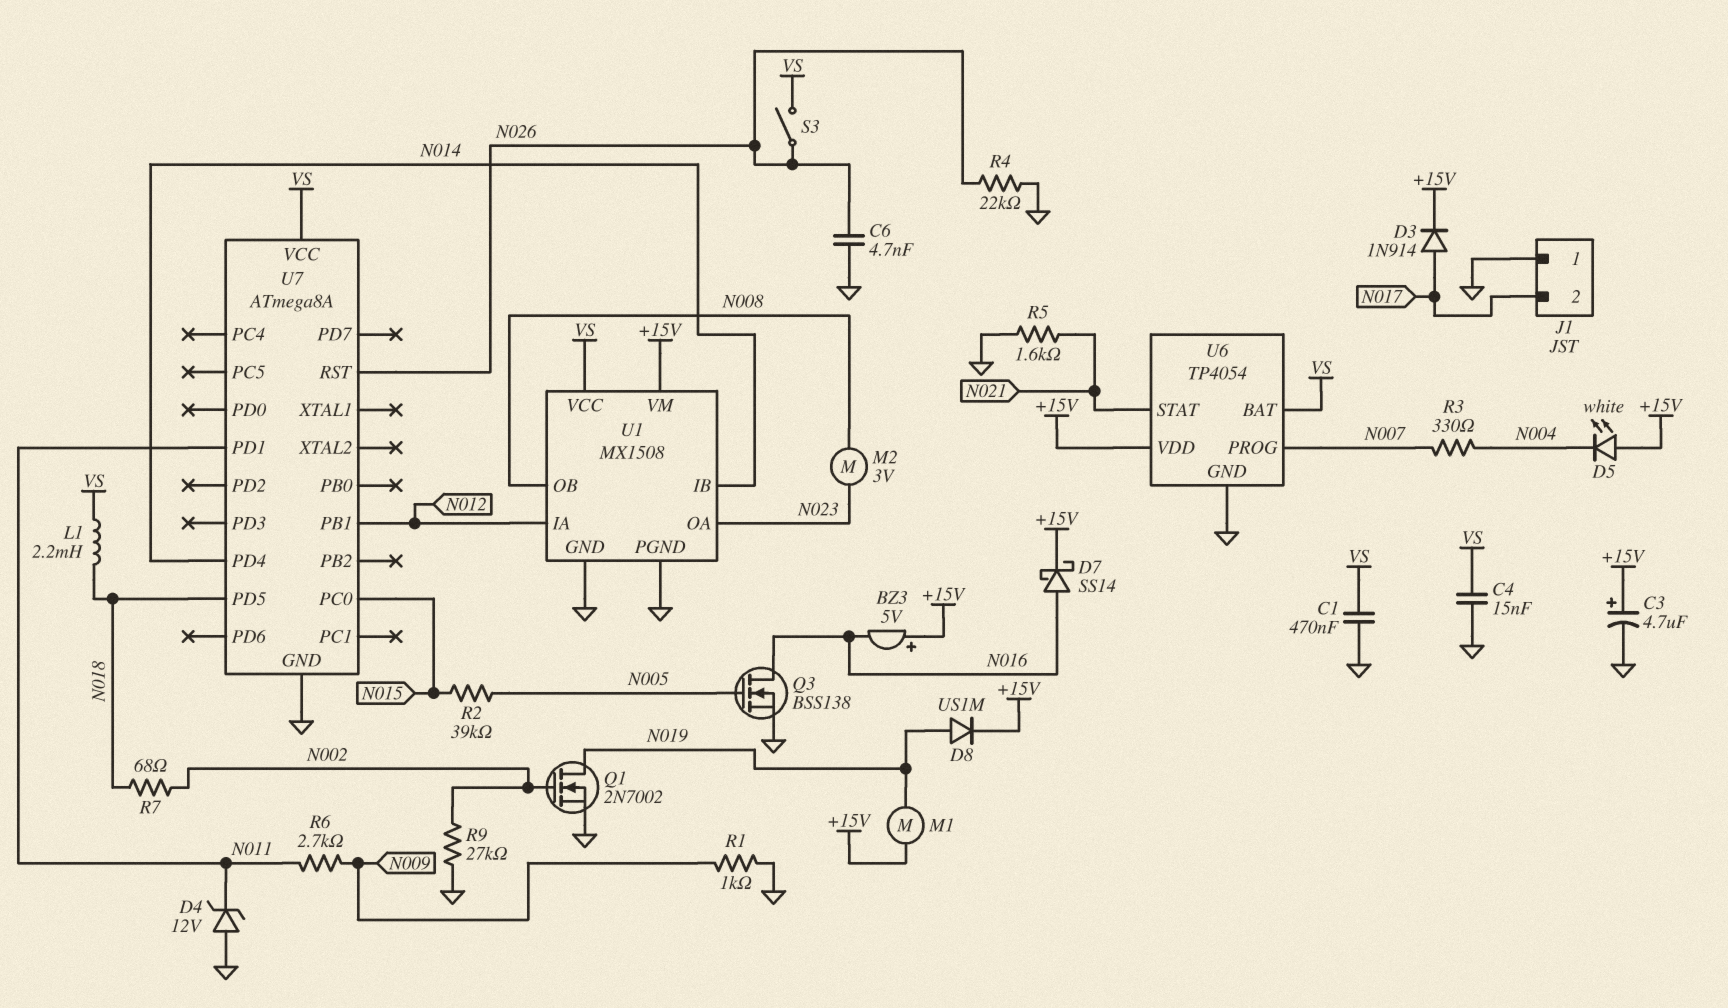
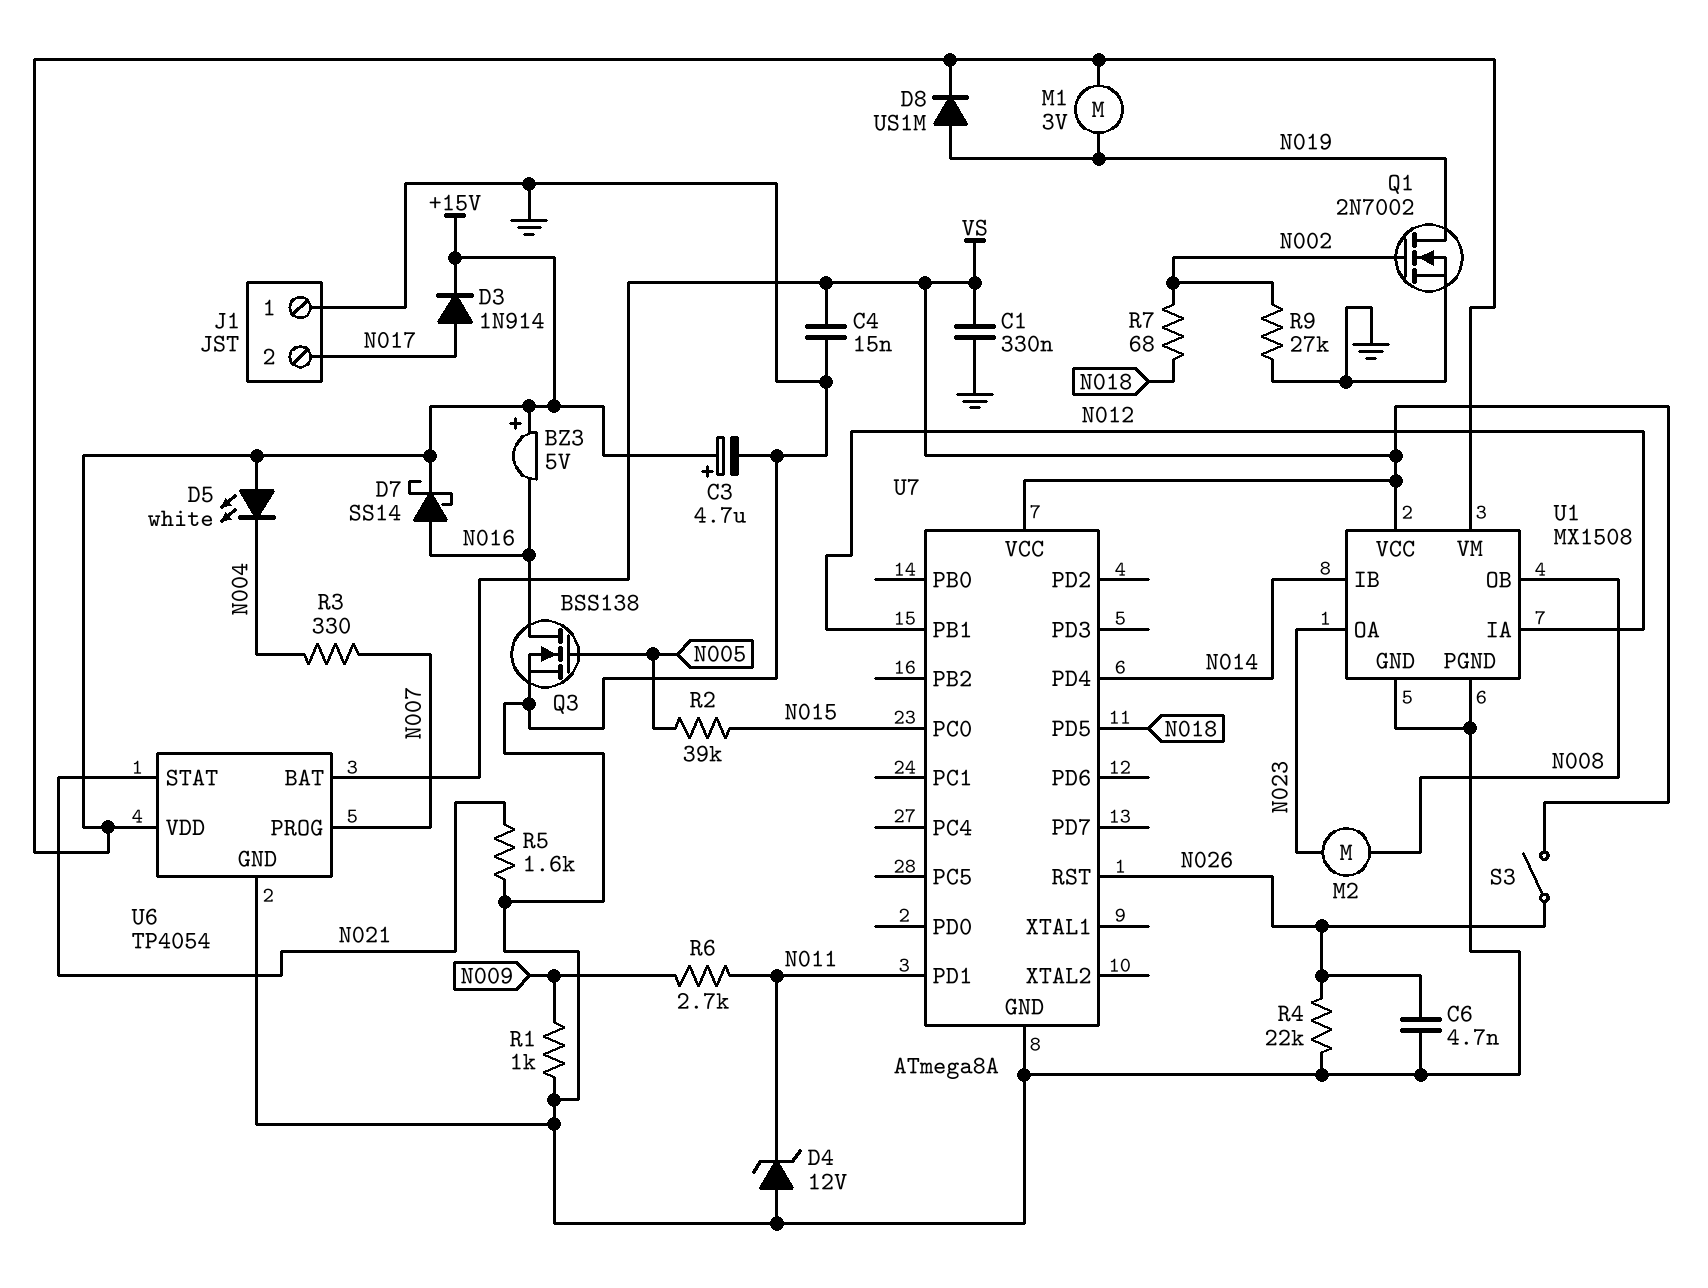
C1: 470nF (GND, VS) -> 330nF (GND, VS)
L1: 2.2mH (N018, VS) -> none
M1: motor (+15V, N019) -> motor 3V (+15V, N019)
M2: motor 3V (N008, N023) -> motor (N008, N023)

